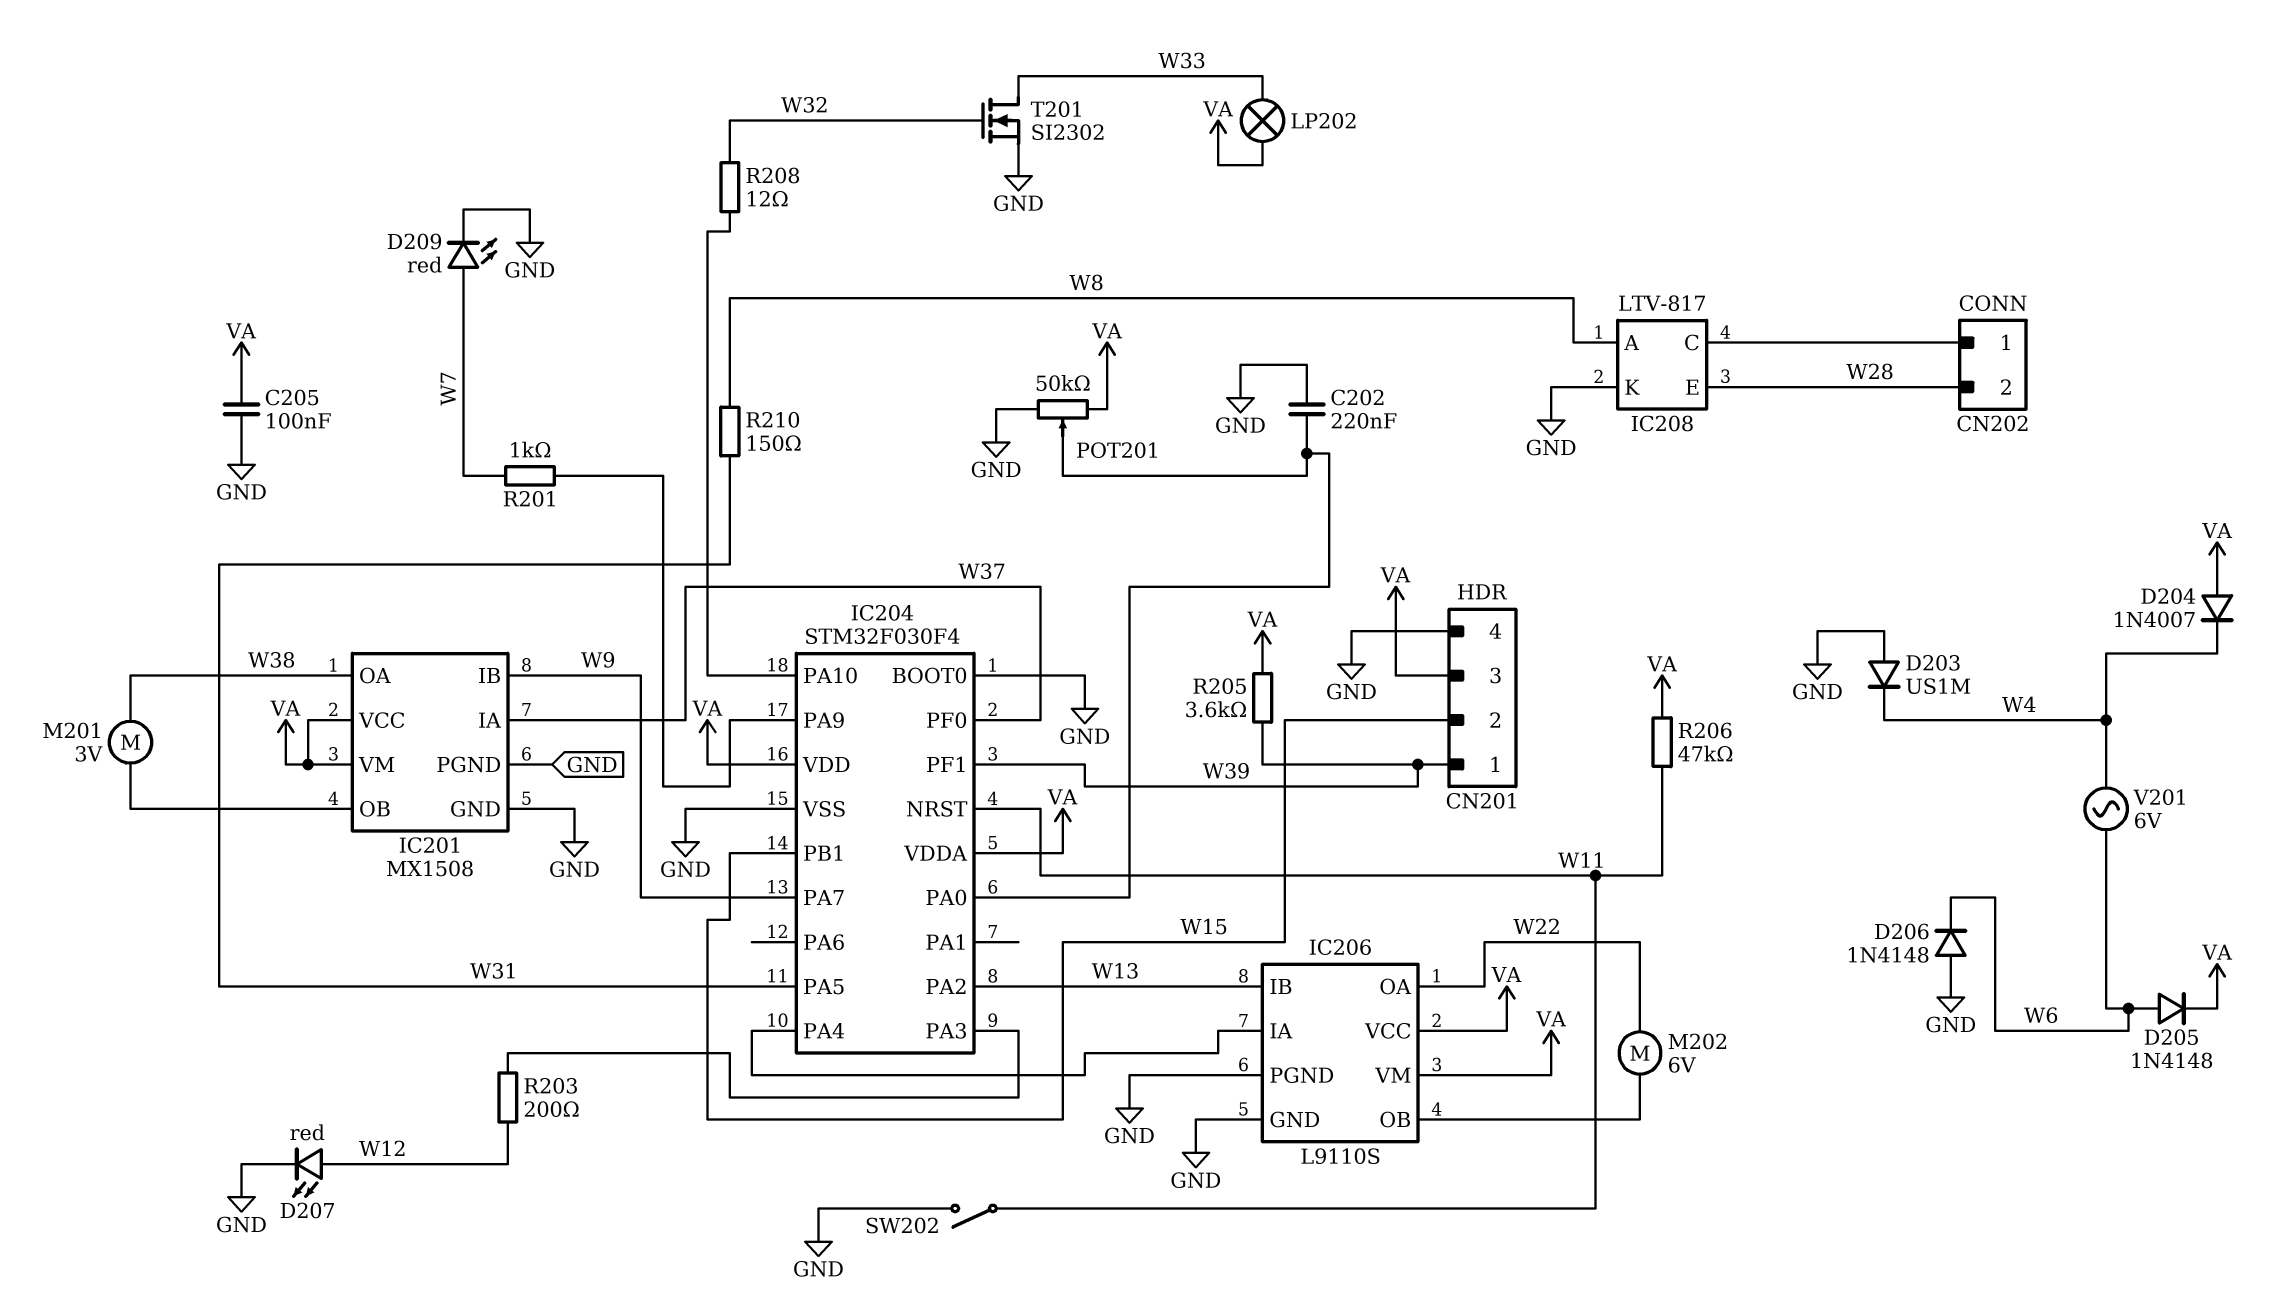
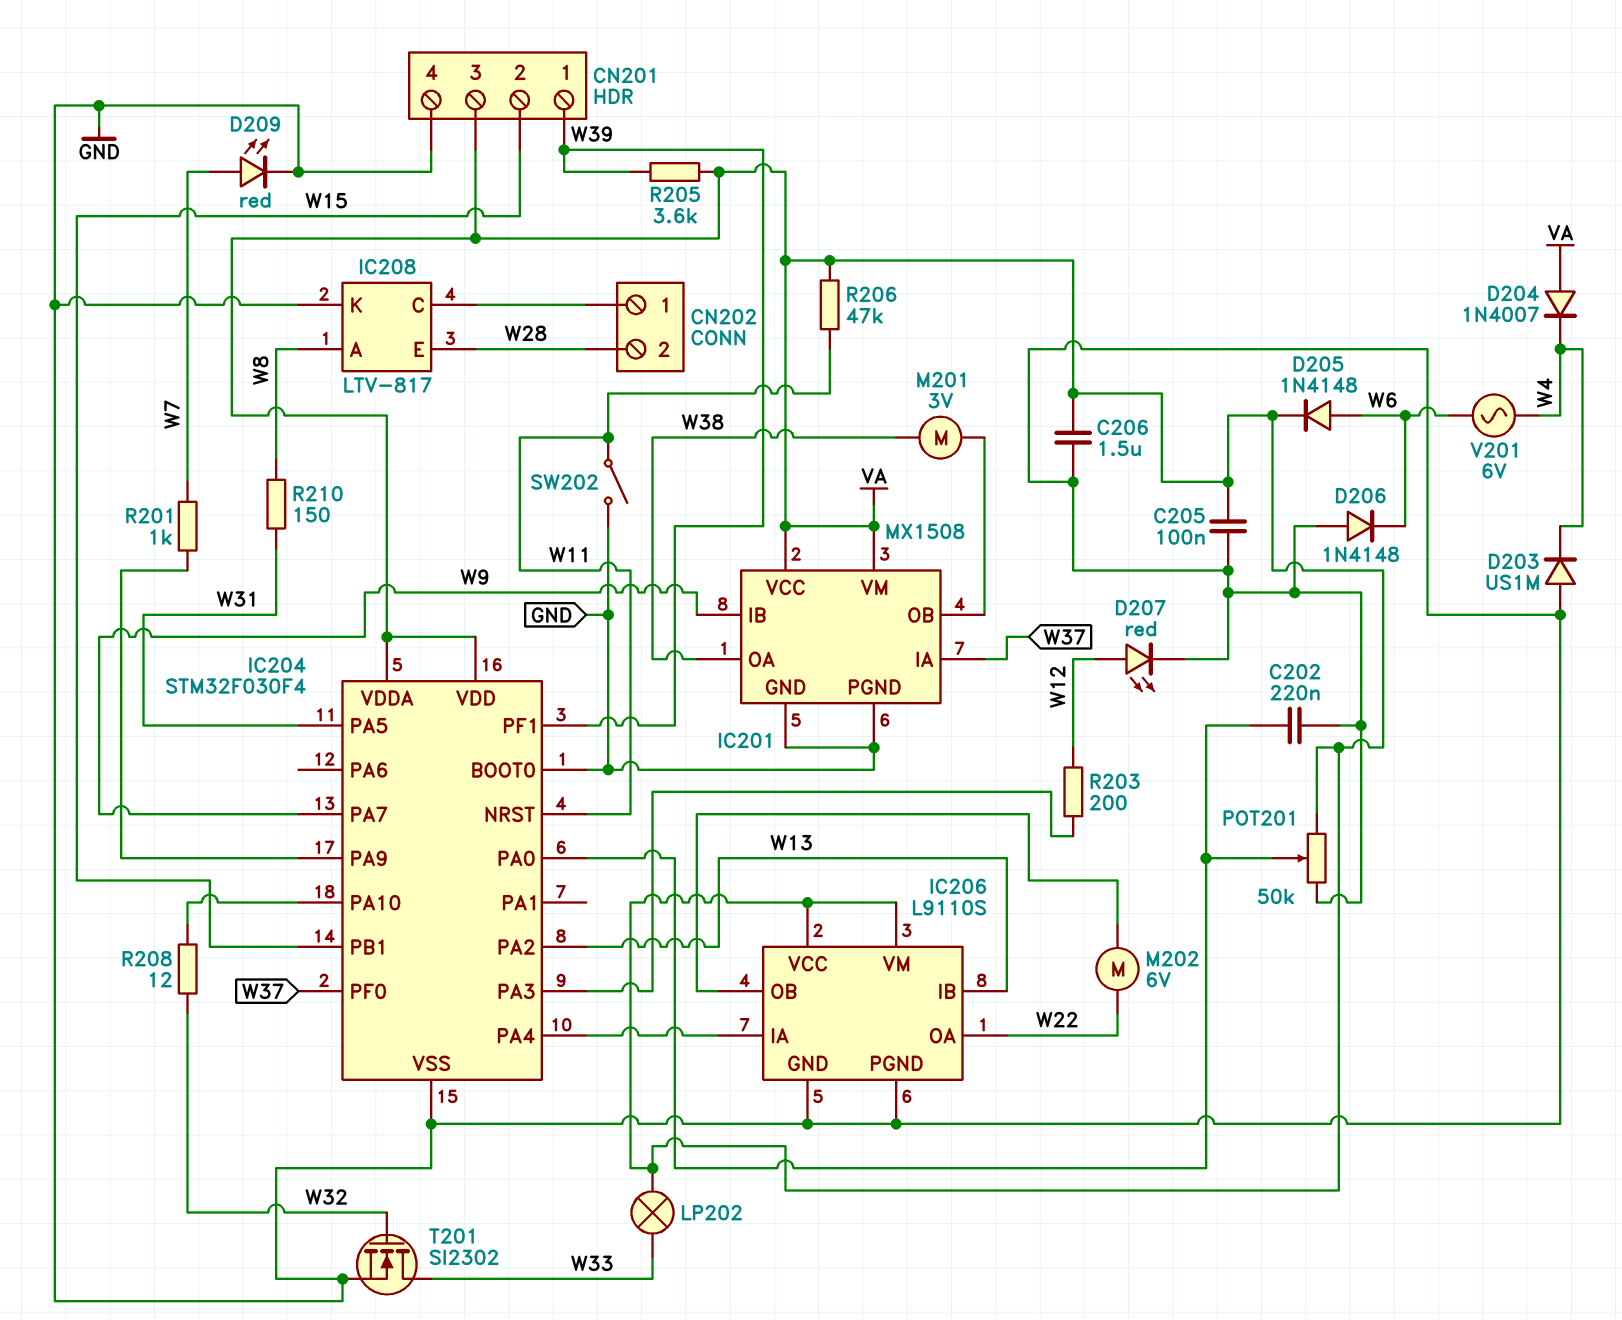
C206: none -> 1.5uF (GND, VA)

